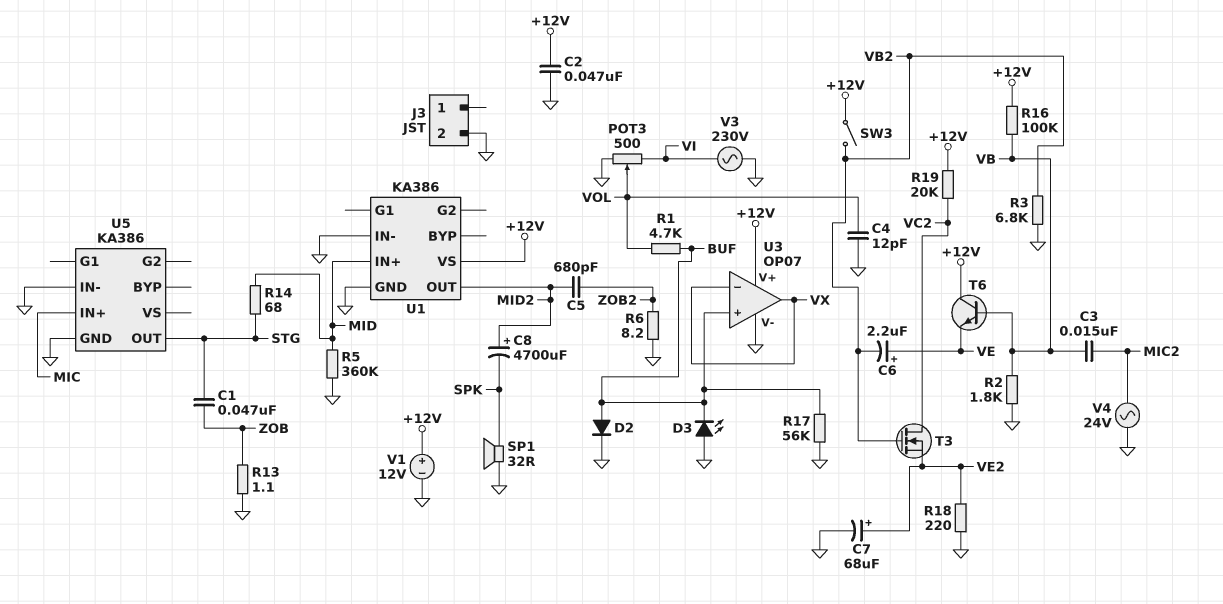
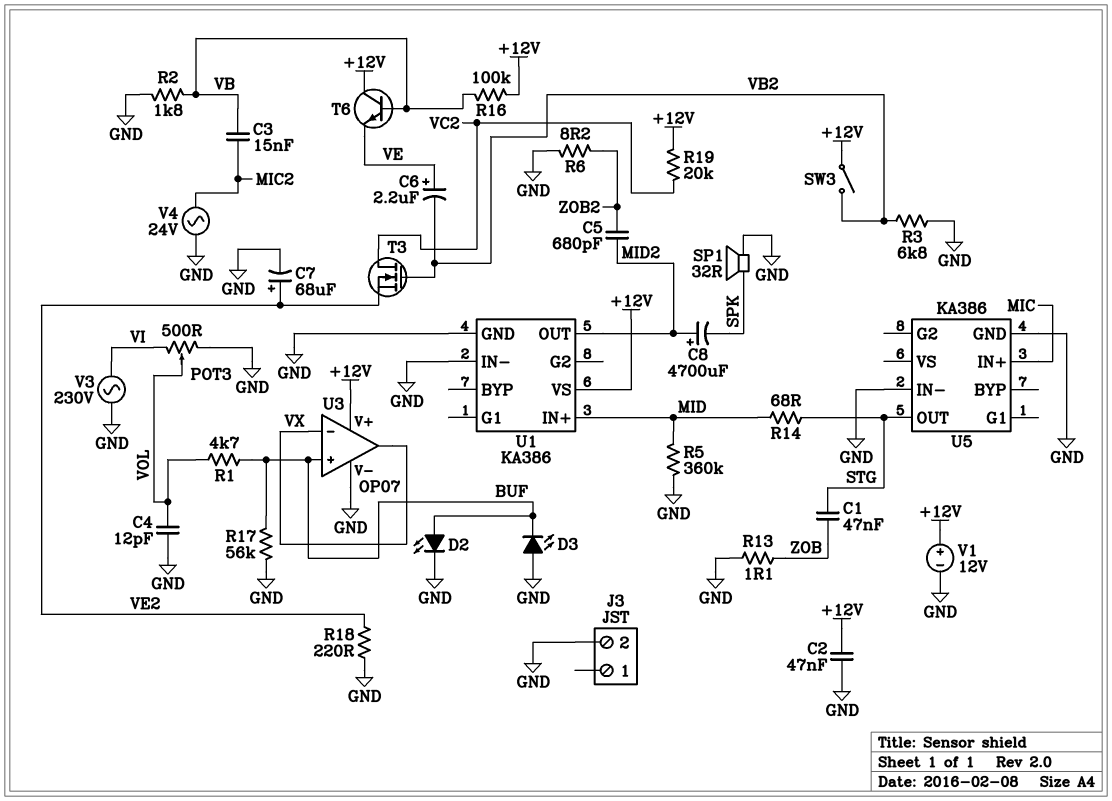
D2: diode (A BUF, K GND) -> LED (A BUF, K GND)

